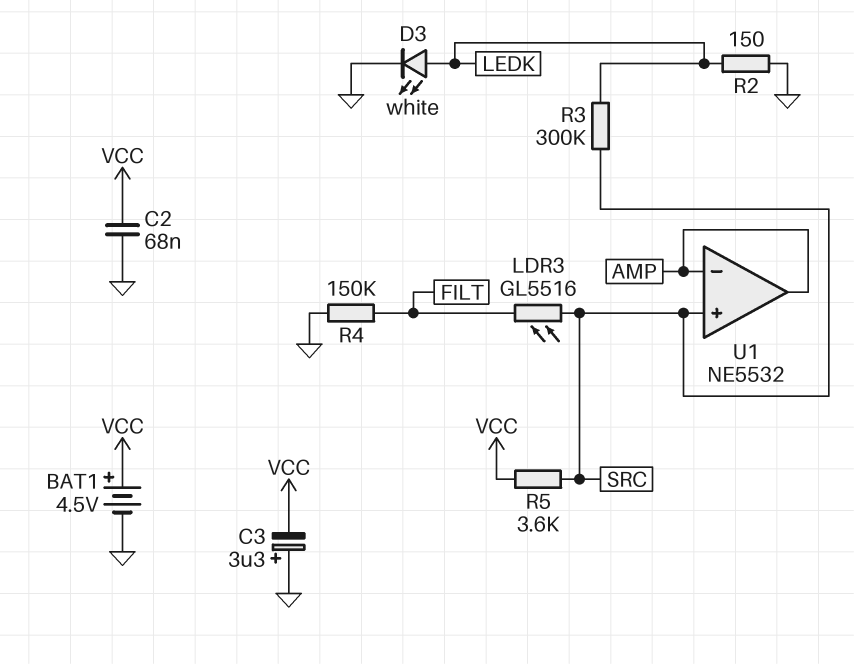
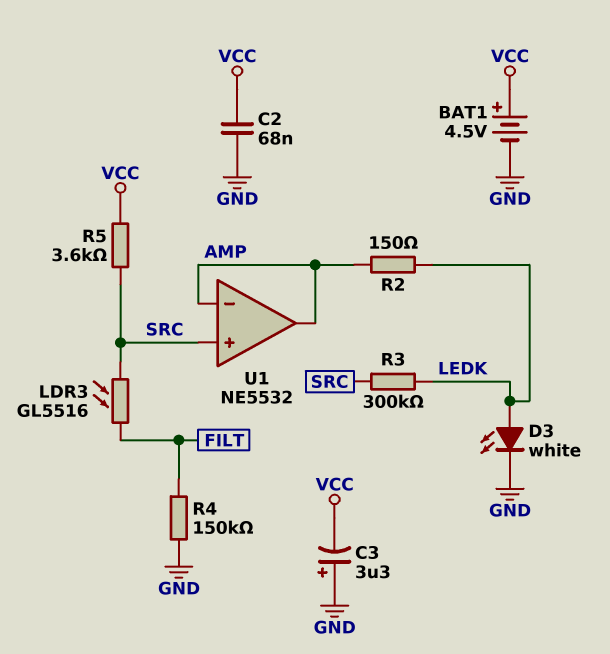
R2: 150 (GND, LEDK) -> 150 (AMP, LEDK)

